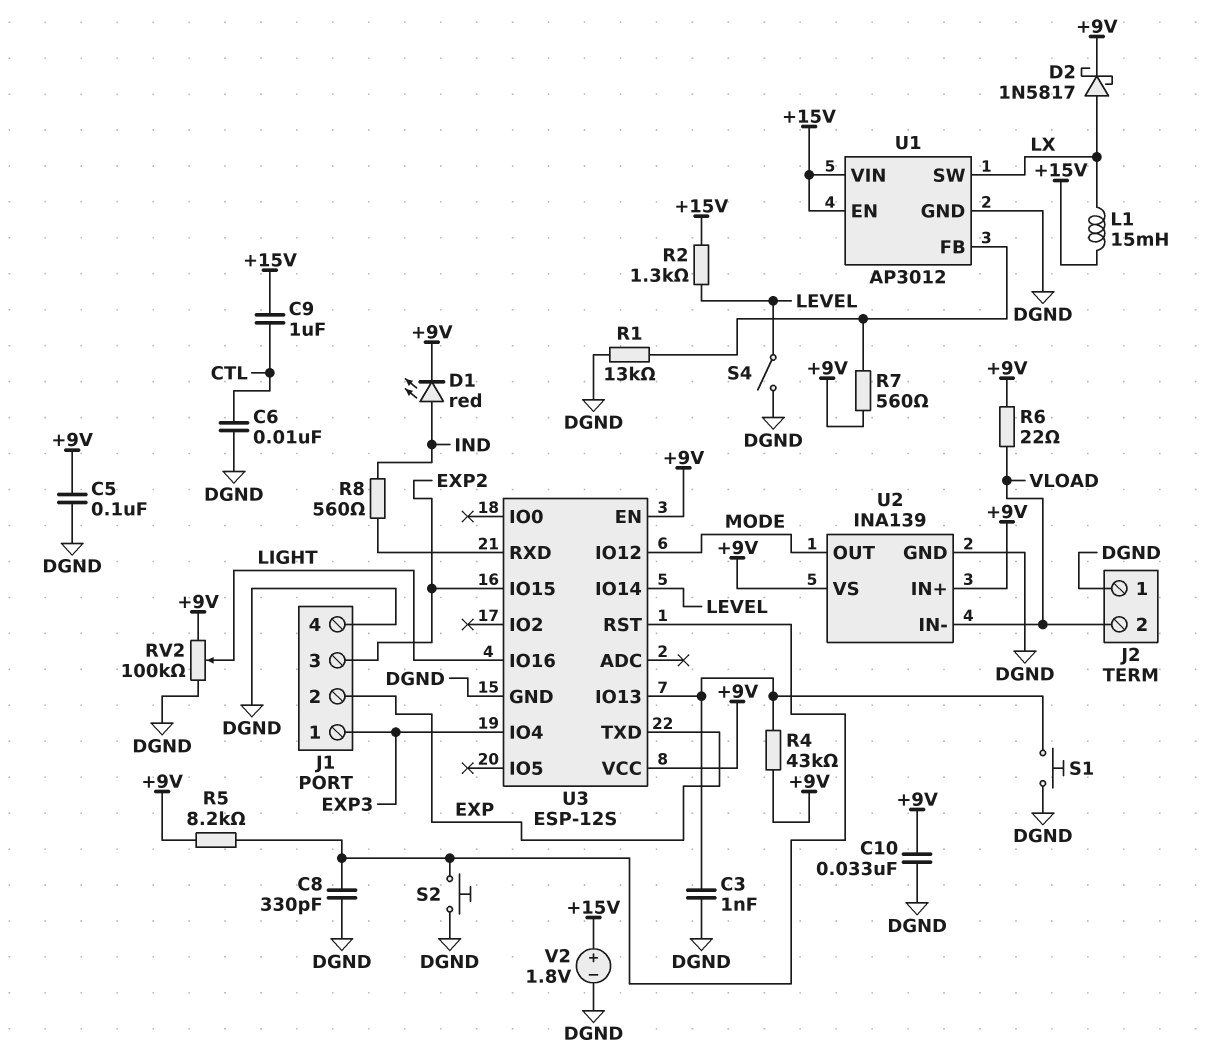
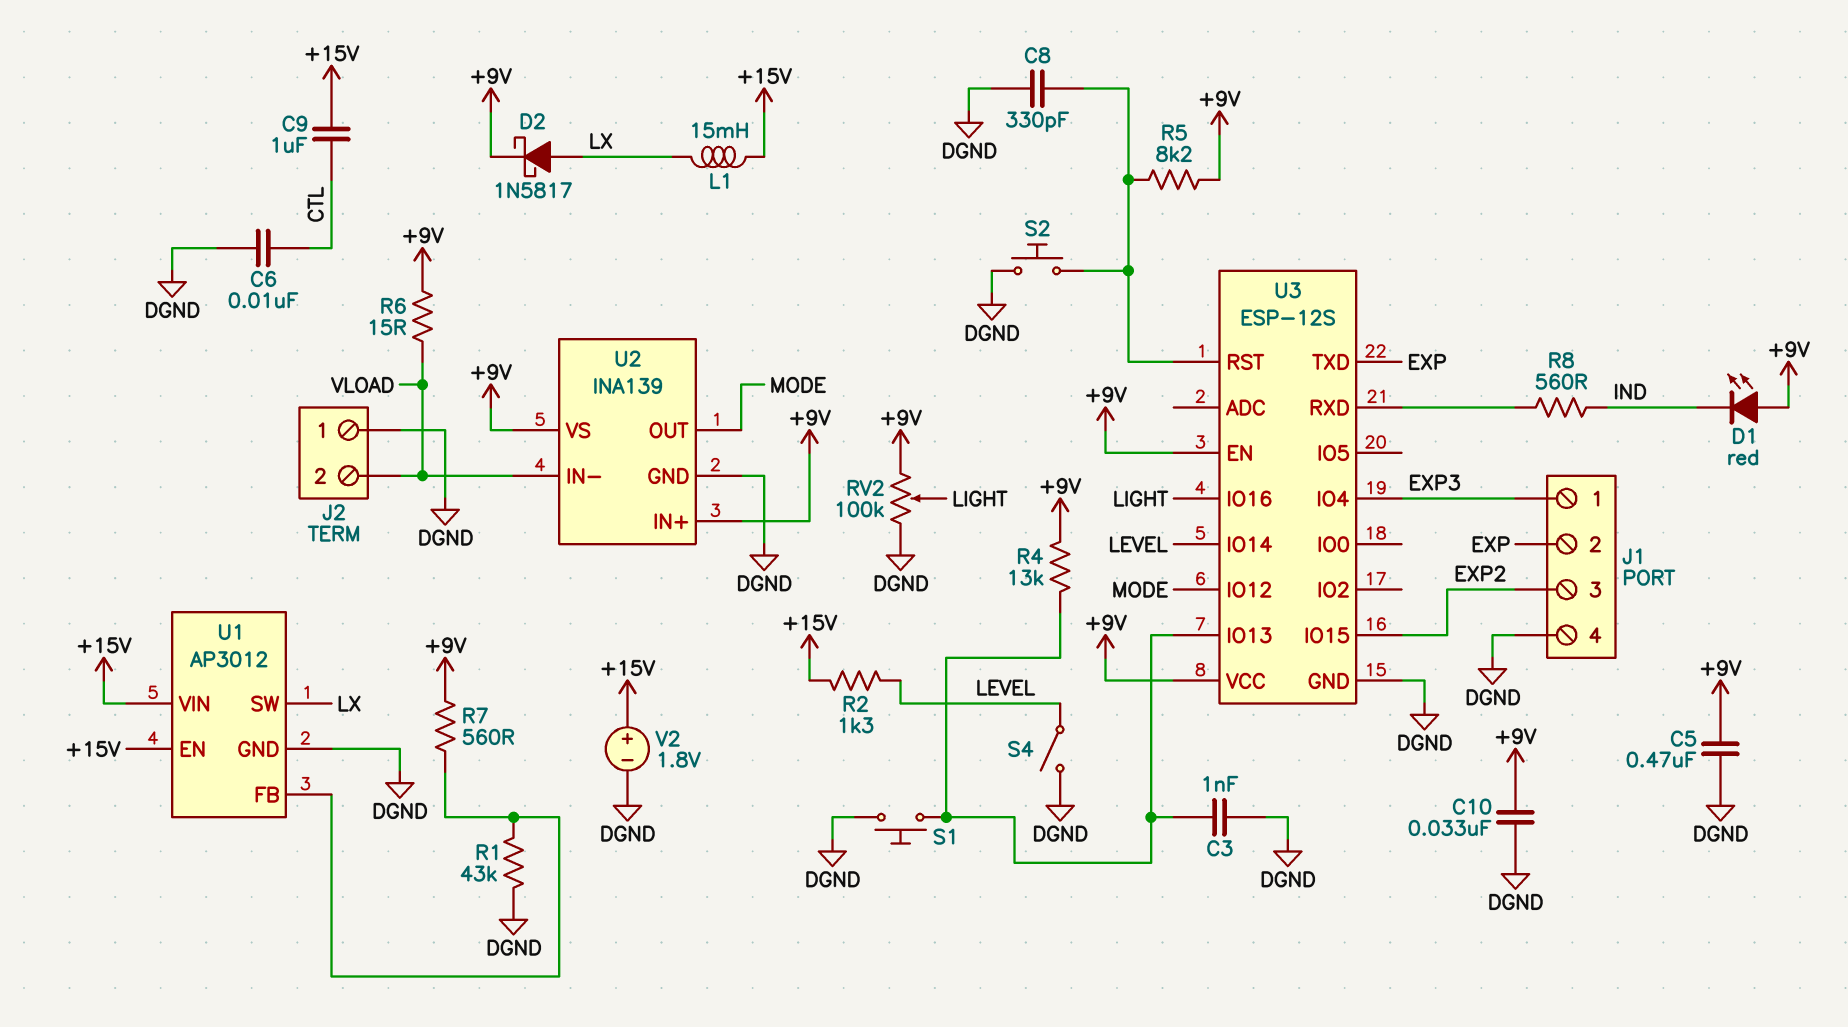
C5: 100nF (+9V, DGND) -> 470nF (+9V, DGND)
D1: LED red (A IND, K +9V) -> LED red (A +9V, K IND)
R1: 13k (DGND, U1/FB) -> 43k (DGND, U1/FB)
R4: 43k (+9V, U3/IO13) -> 13k (+9V, U3/IO13)
R6: 22 (+9V, VLOAD) -> 15 (+9V, VLOAD)

